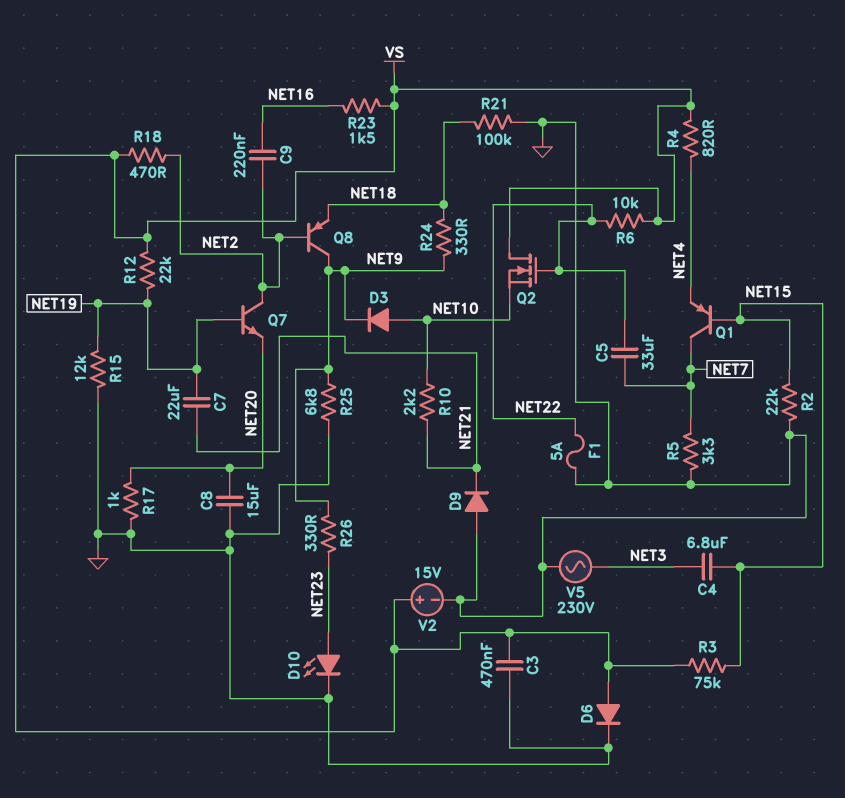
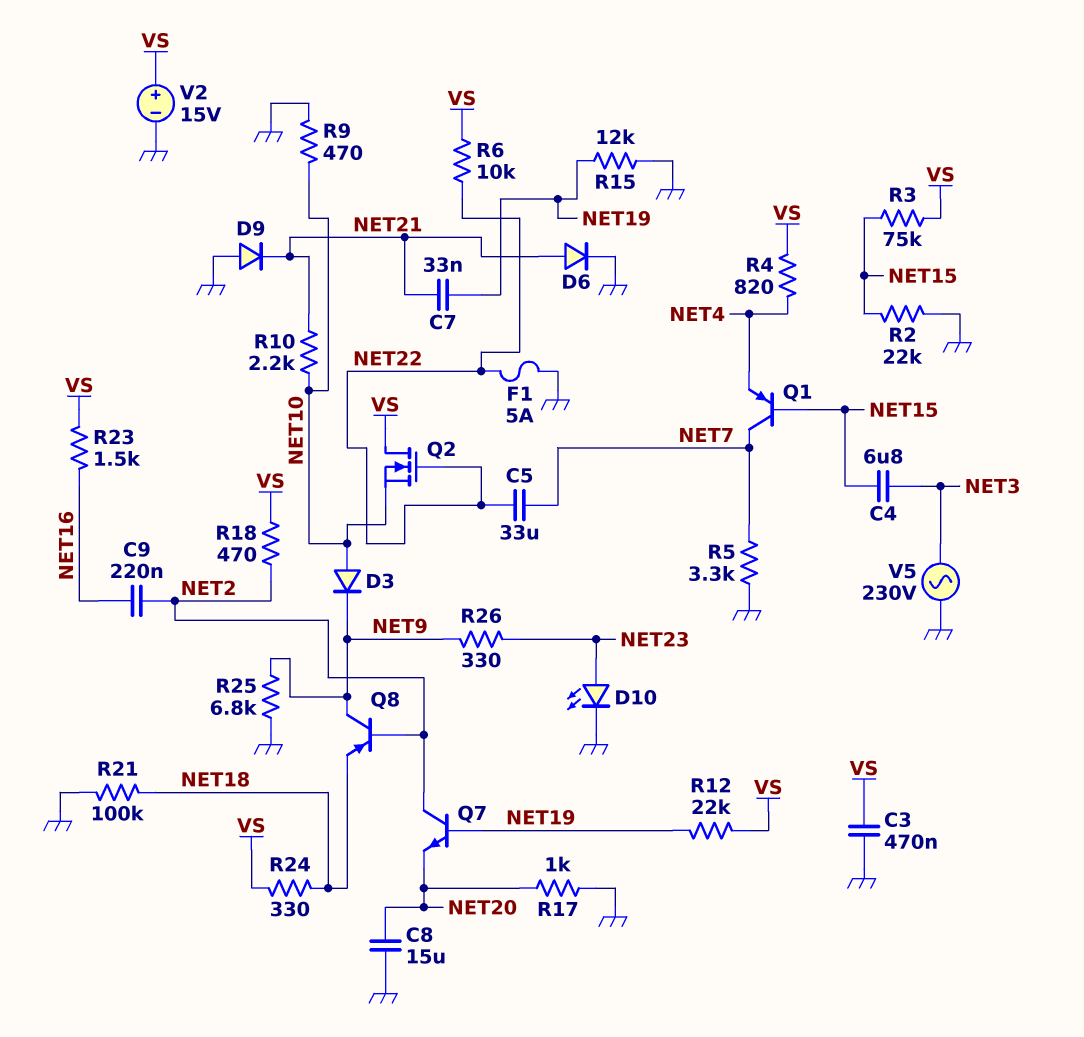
C7: 22uF (NET19, NET21) -> 33nF (NET19, NET21)
D6: diode (A VS, K GND) -> diode (A NET21, K GND)
R9: none -> 470 (GND, NET10)
R24: 330 (NET9, NET18) -> 330 (NET18, VS)

